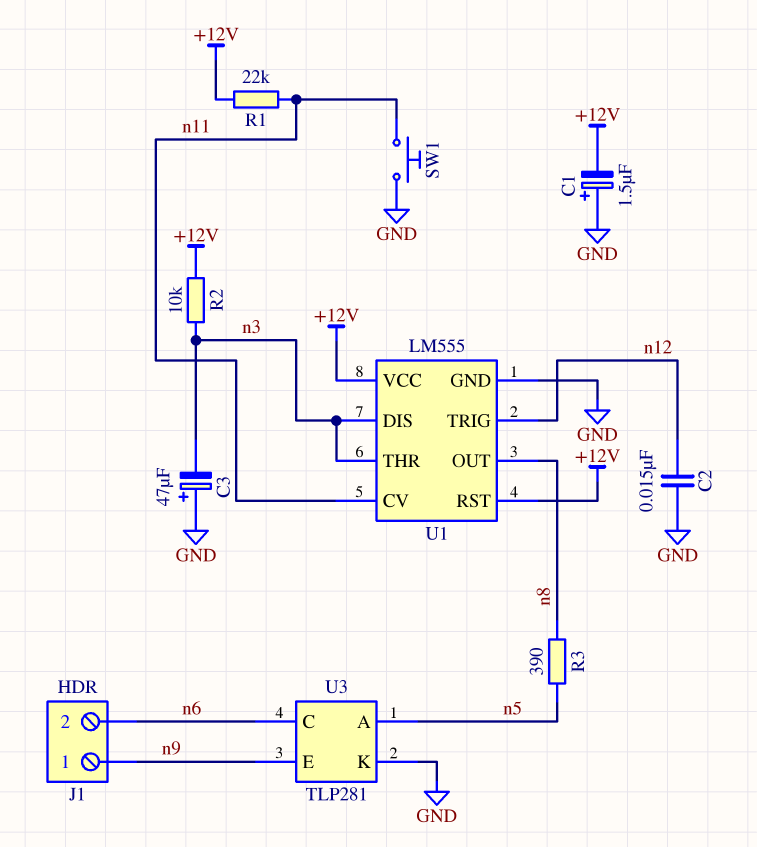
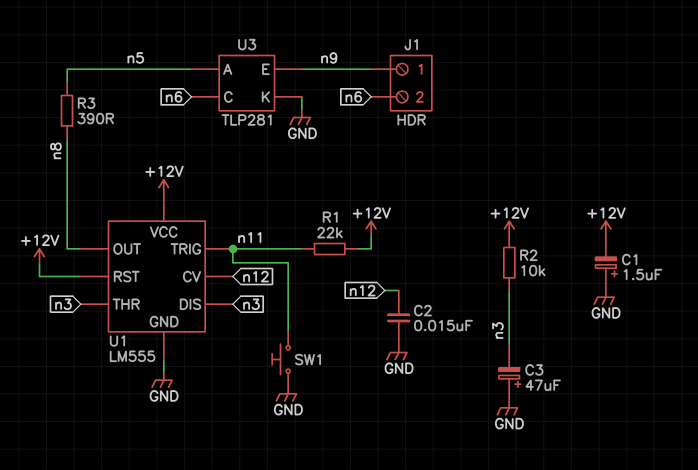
U1 pin CV: n11 -> n12
U1 pin TRIG: n12 -> n11

